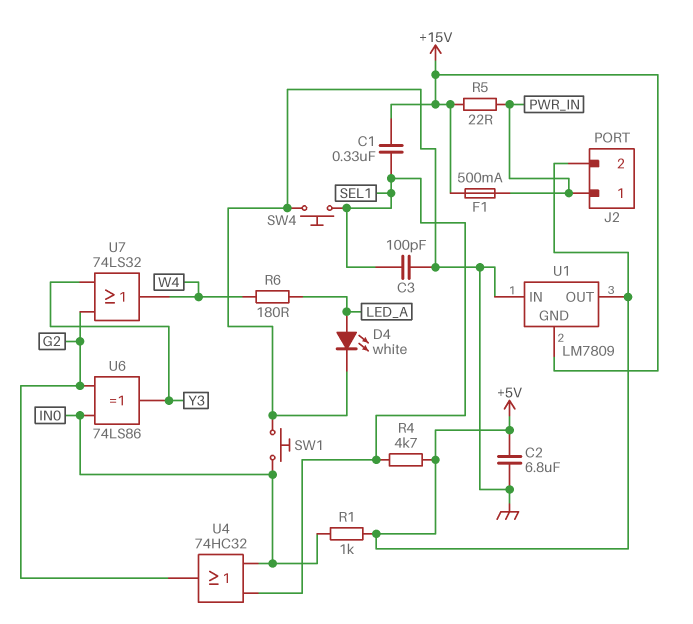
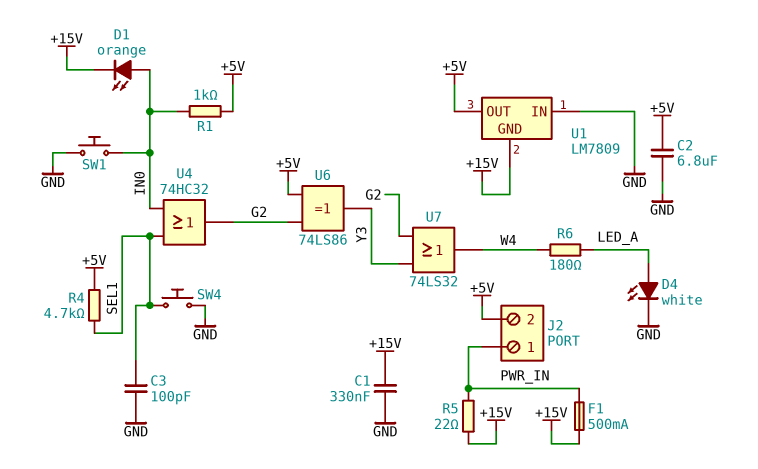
C1: 330nF (+15V, SEL1) -> 330nF (+15V, GND)
D1: none -> LED orange (A IN0, K +15V)
U6: XOR 74LS86 (in G2, in IN0, out Y3) -> XOR 74LS86 (in +5V, in G2, out Y3)

